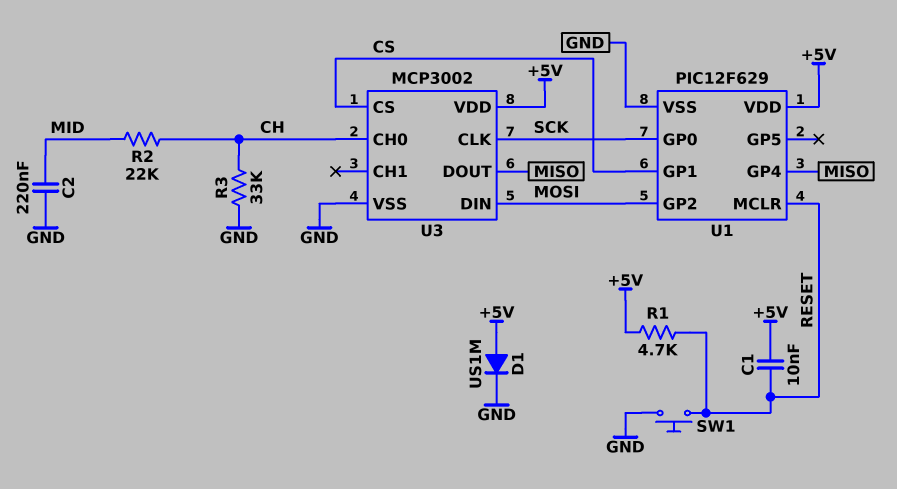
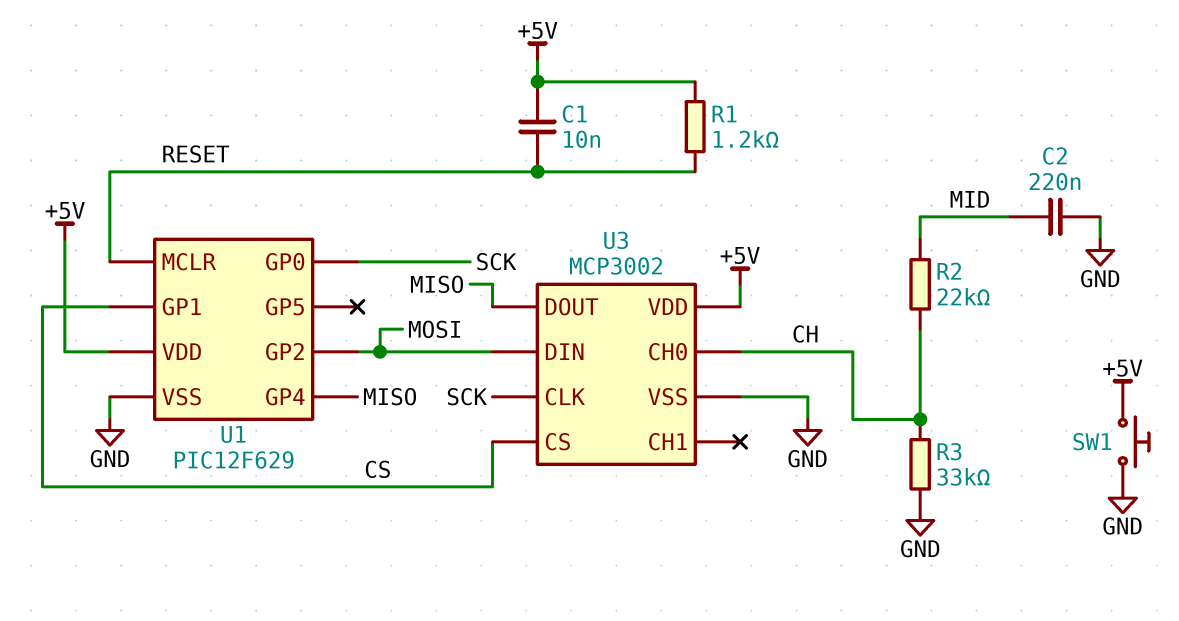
D1: diode US1M (A +5V, K GND) -> none
R1: 4.7k (+5V, RESET) -> 1.2k (+5V, RESET)
SW1: button (GND, RESET) -> button (+5V, GND)

